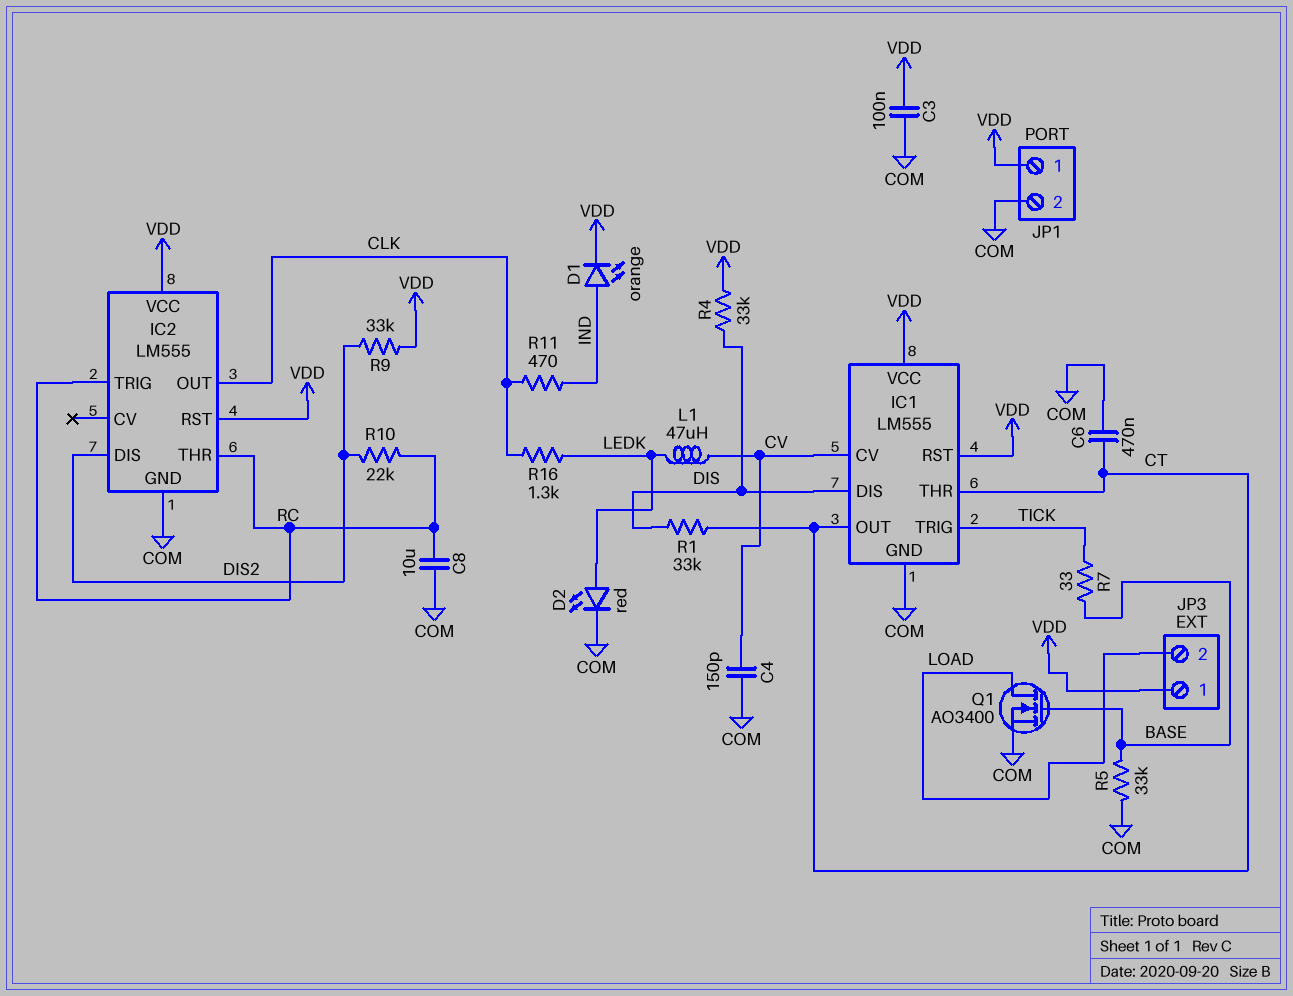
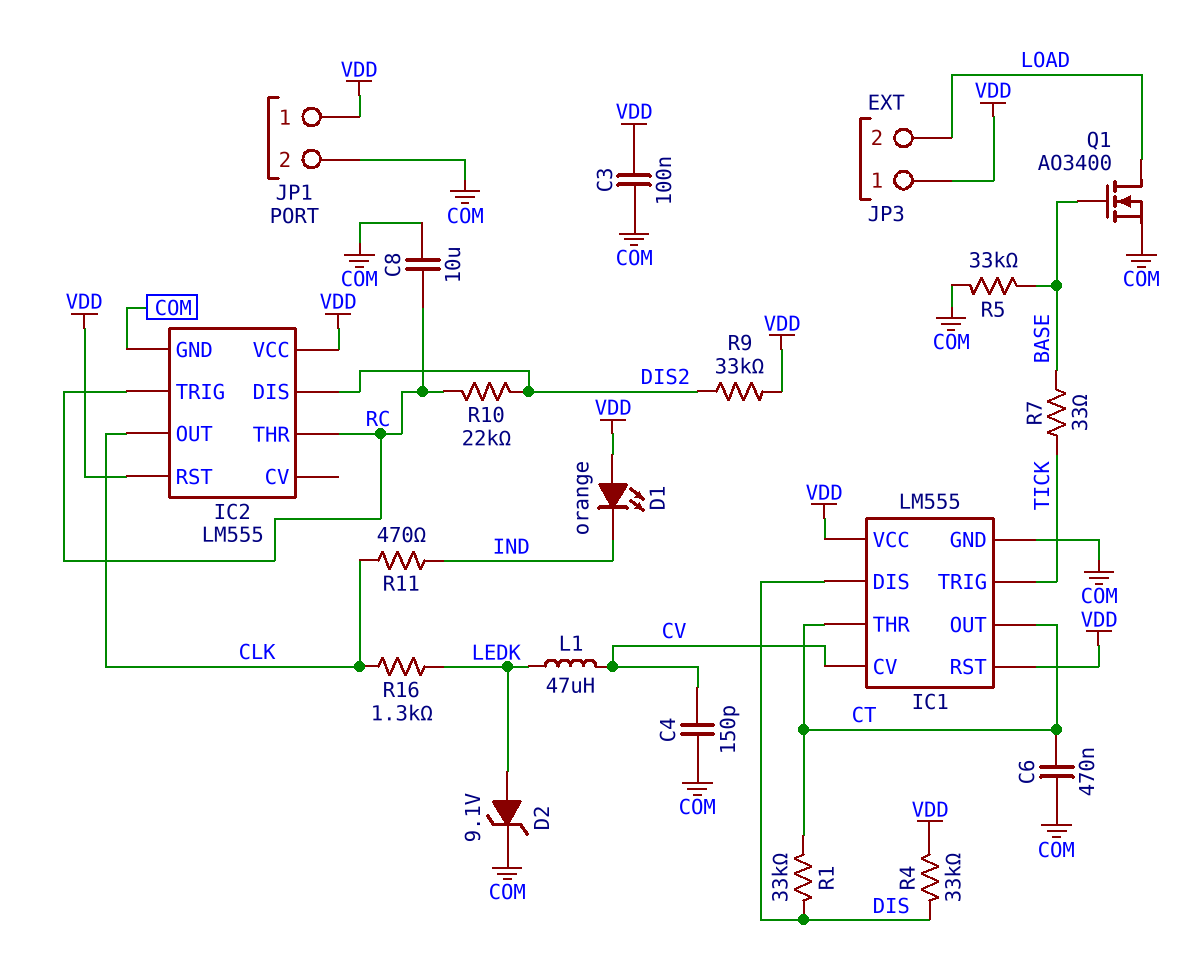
D1: LED orange (A IND, K VDD) -> LED orange (A VDD, K IND)
D2: LED red (A LEDK, K COM) -> zener 9.1V (A LEDK, K COM)

